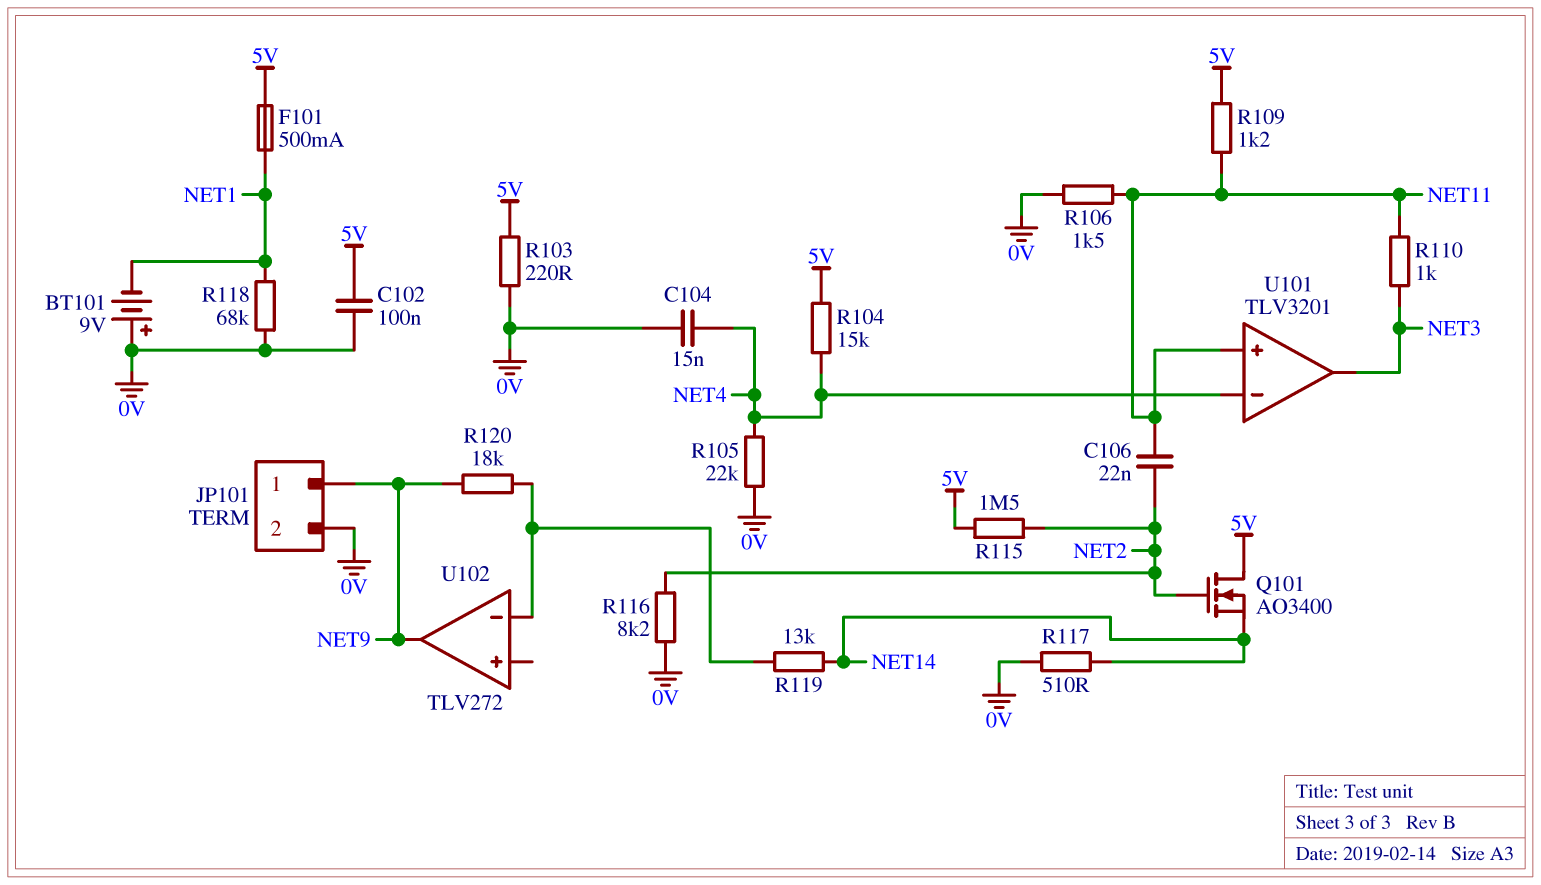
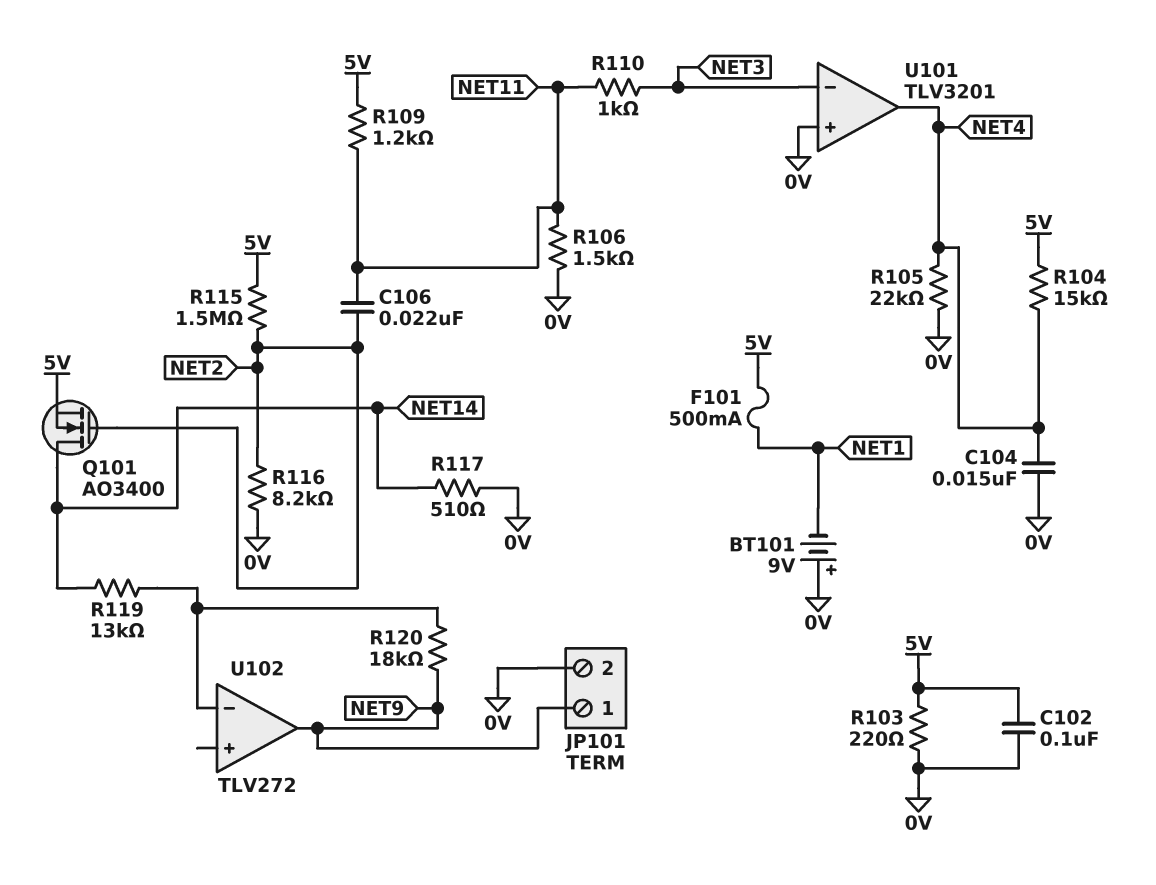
Q101: NMOS AO3400 (G NET2, D 5V, S NET14) -> NMOS AO3400 (G NET2, D NET14, S 5V)
R118: 68k (0V, NET1) -> none
U101 pin in+: NET11 -> 0V
U101 pin in-: NET4 -> NET3
U101 pin out: NET3 -> NET4

